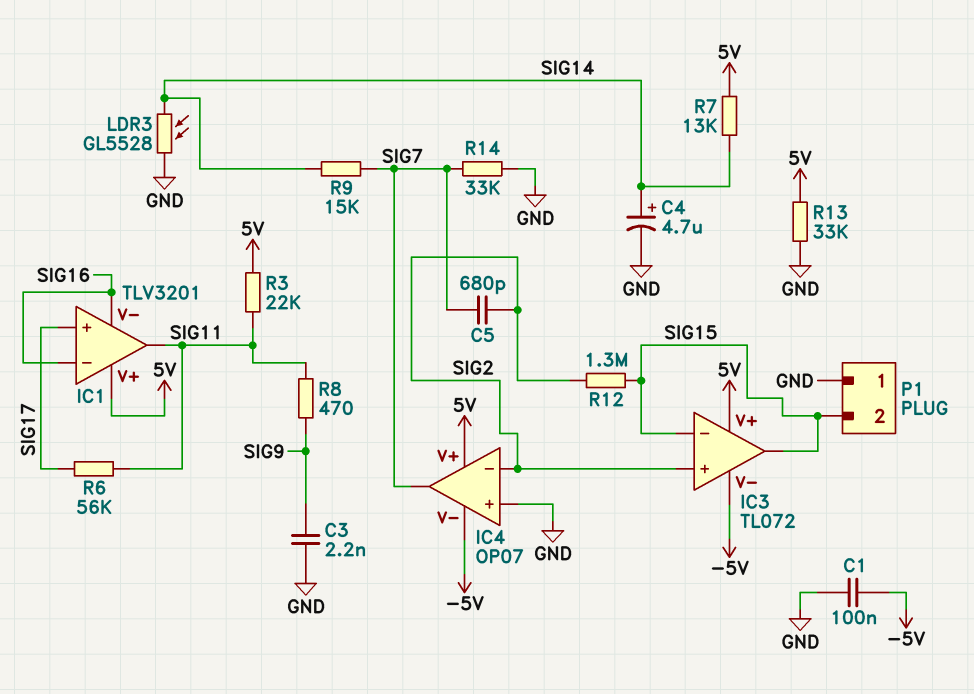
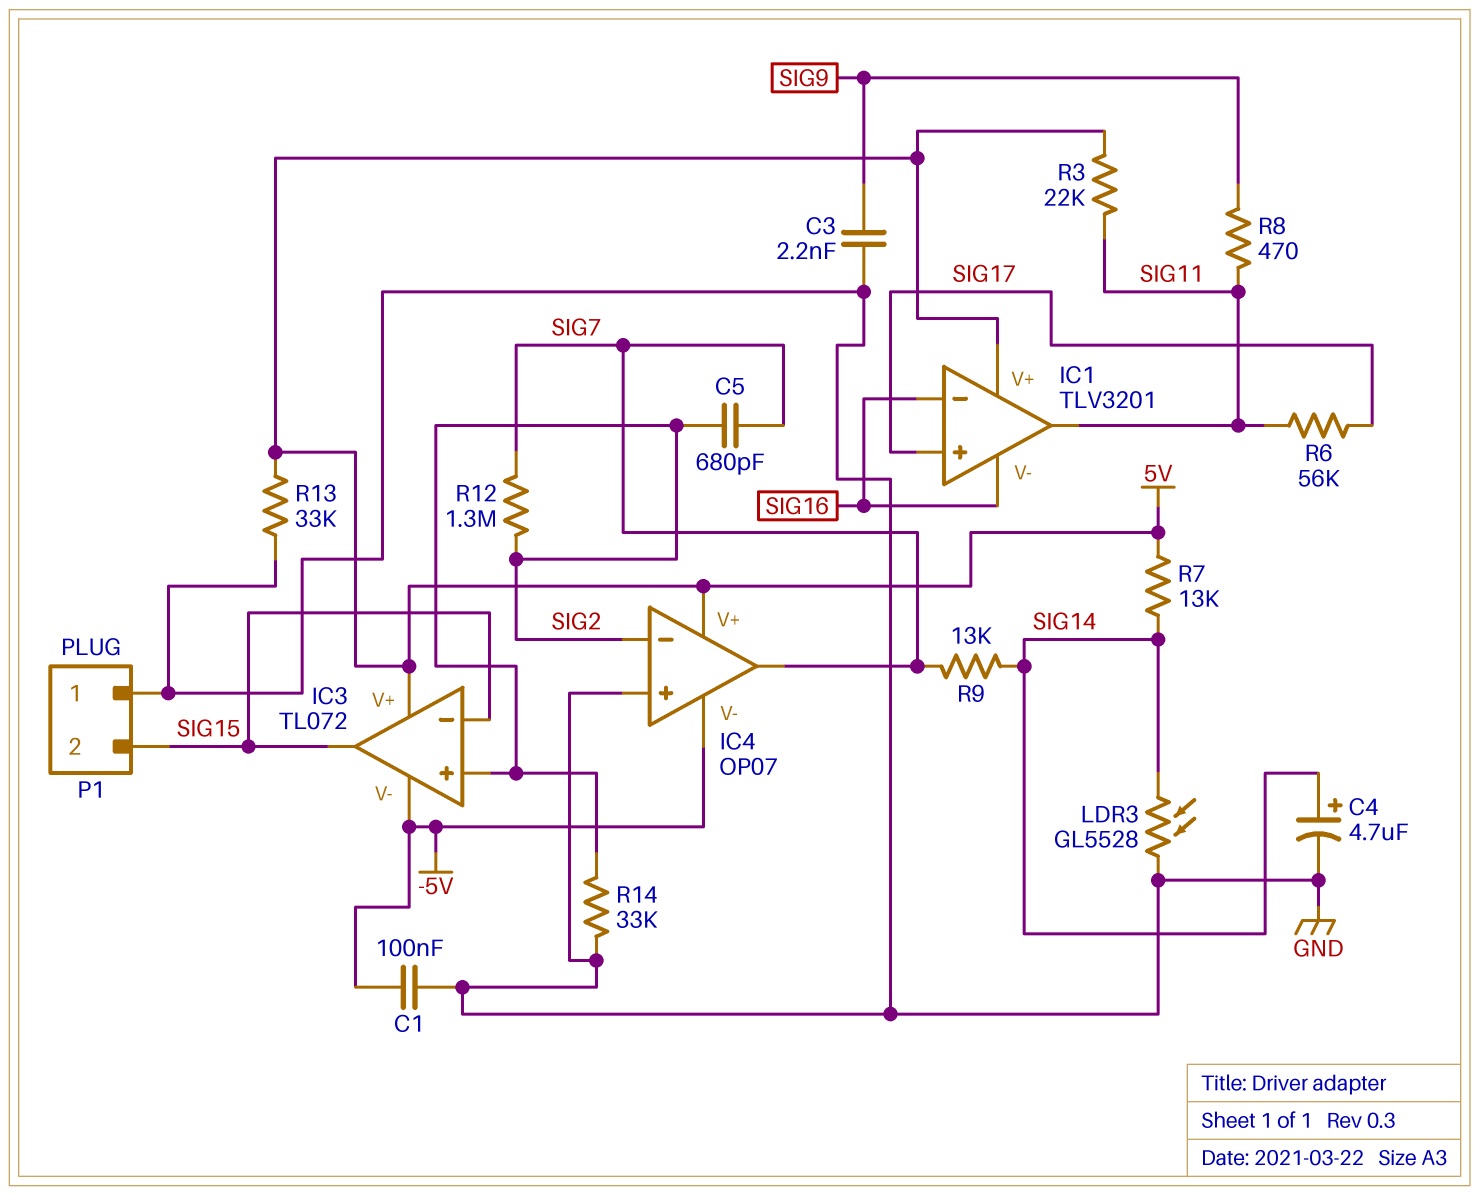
R9: 15k (SIG7, SIG14) -> 13k (SIG7, SIG14)
R12: 1.3M (SIG2, SIG15) -> 1.3M (SIG2, SIG7)
R14: 33k (GND, SIG7) -> 33k (GND, SIG2)

